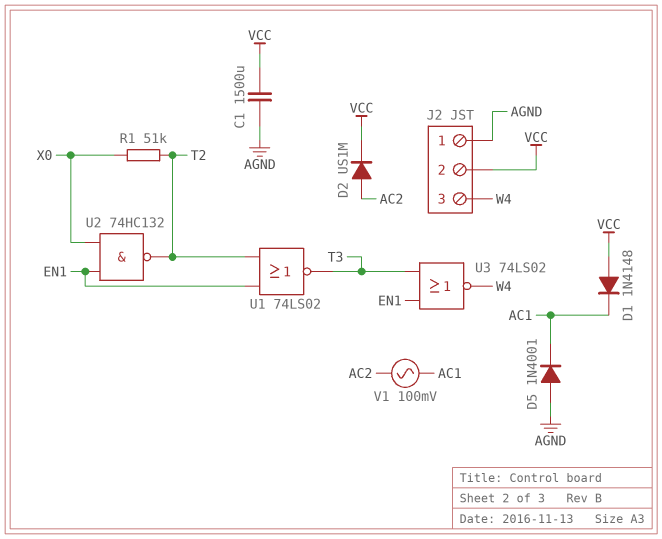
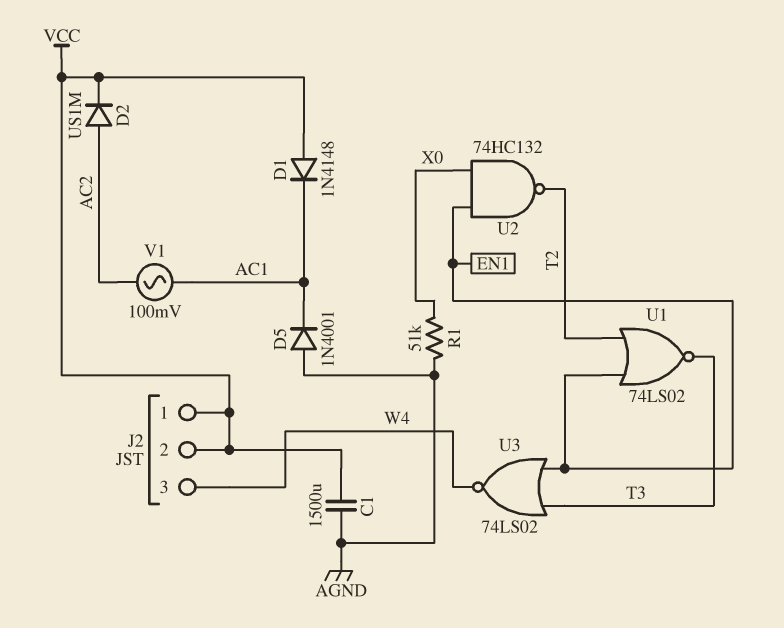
J2 pin 1: AGND -> VCC
R1: 51k (T2, X0) -> 51k (AGND, X0)

